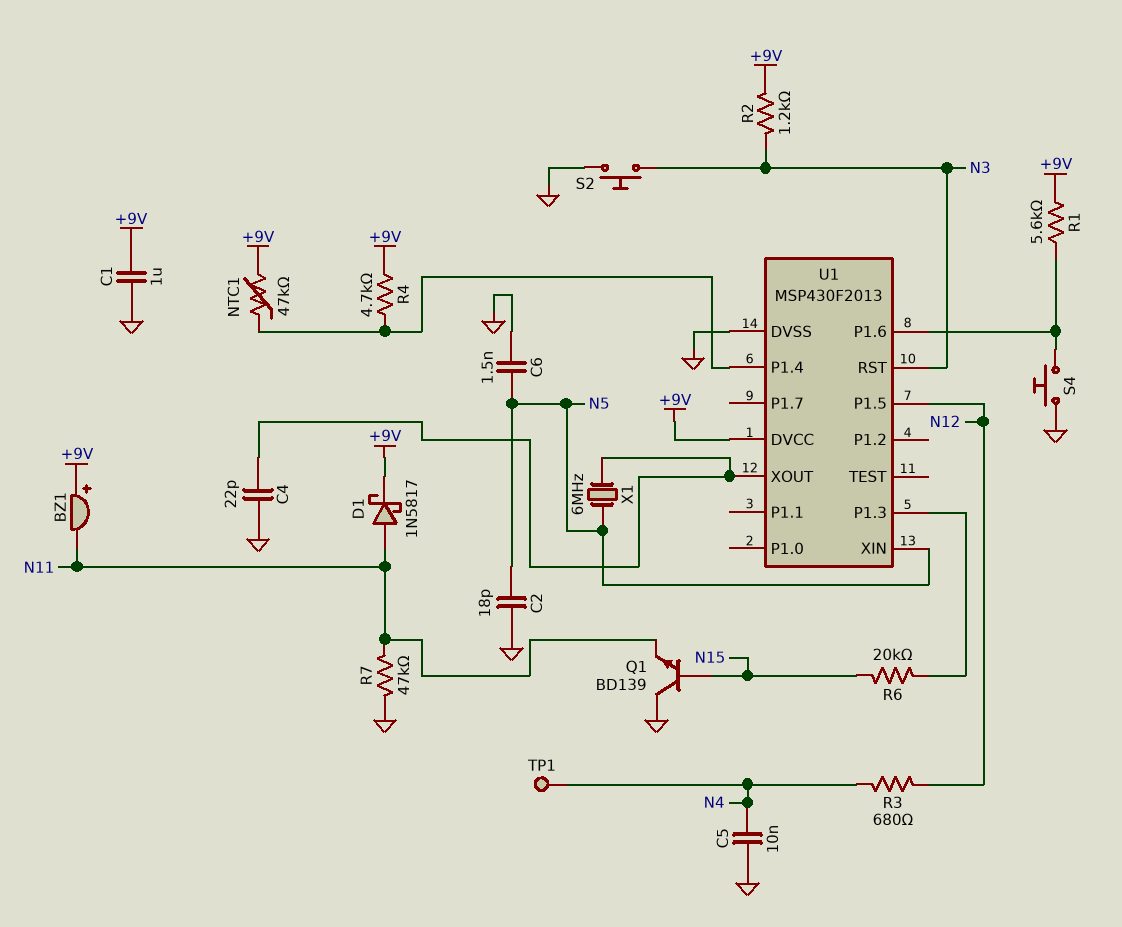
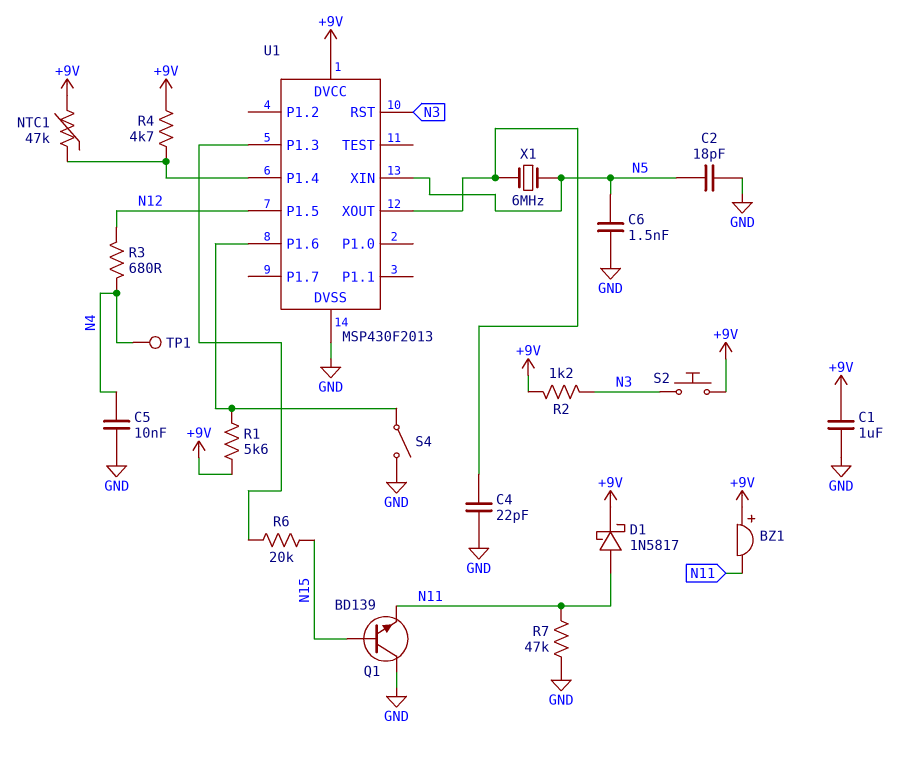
S2: button (GND, N3) -> button (+9V, N3)
S4: button (GND, U1/P1.6) -> switch (GND, U1/P1.6)

